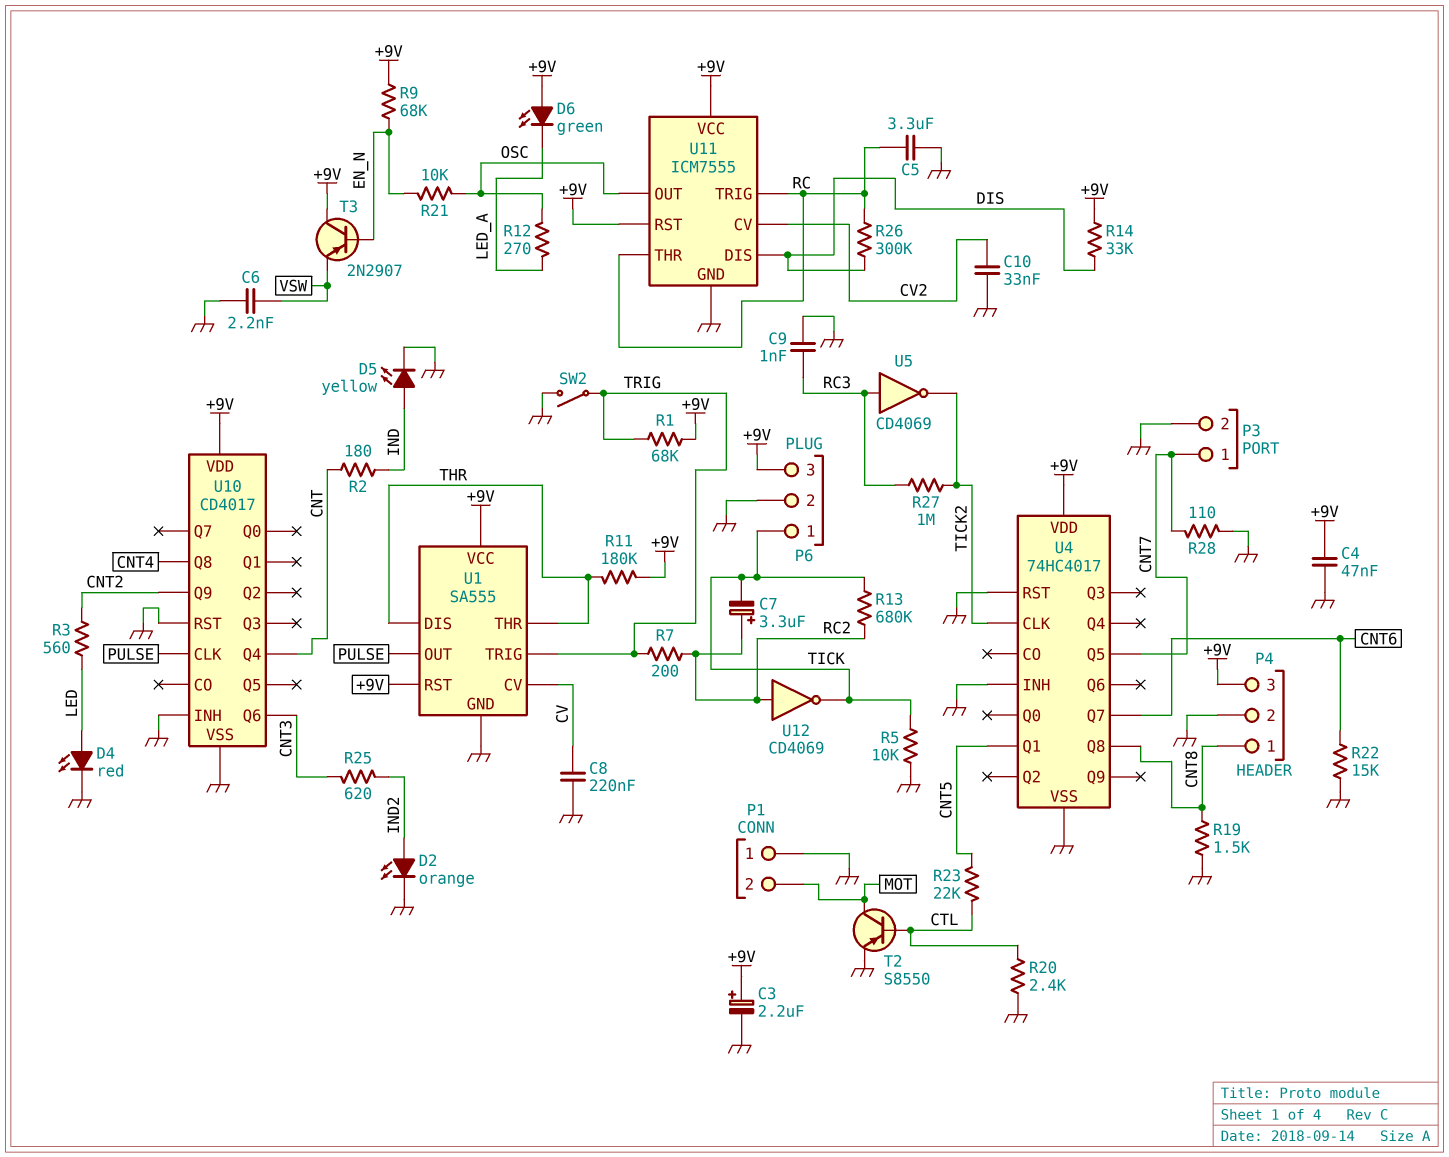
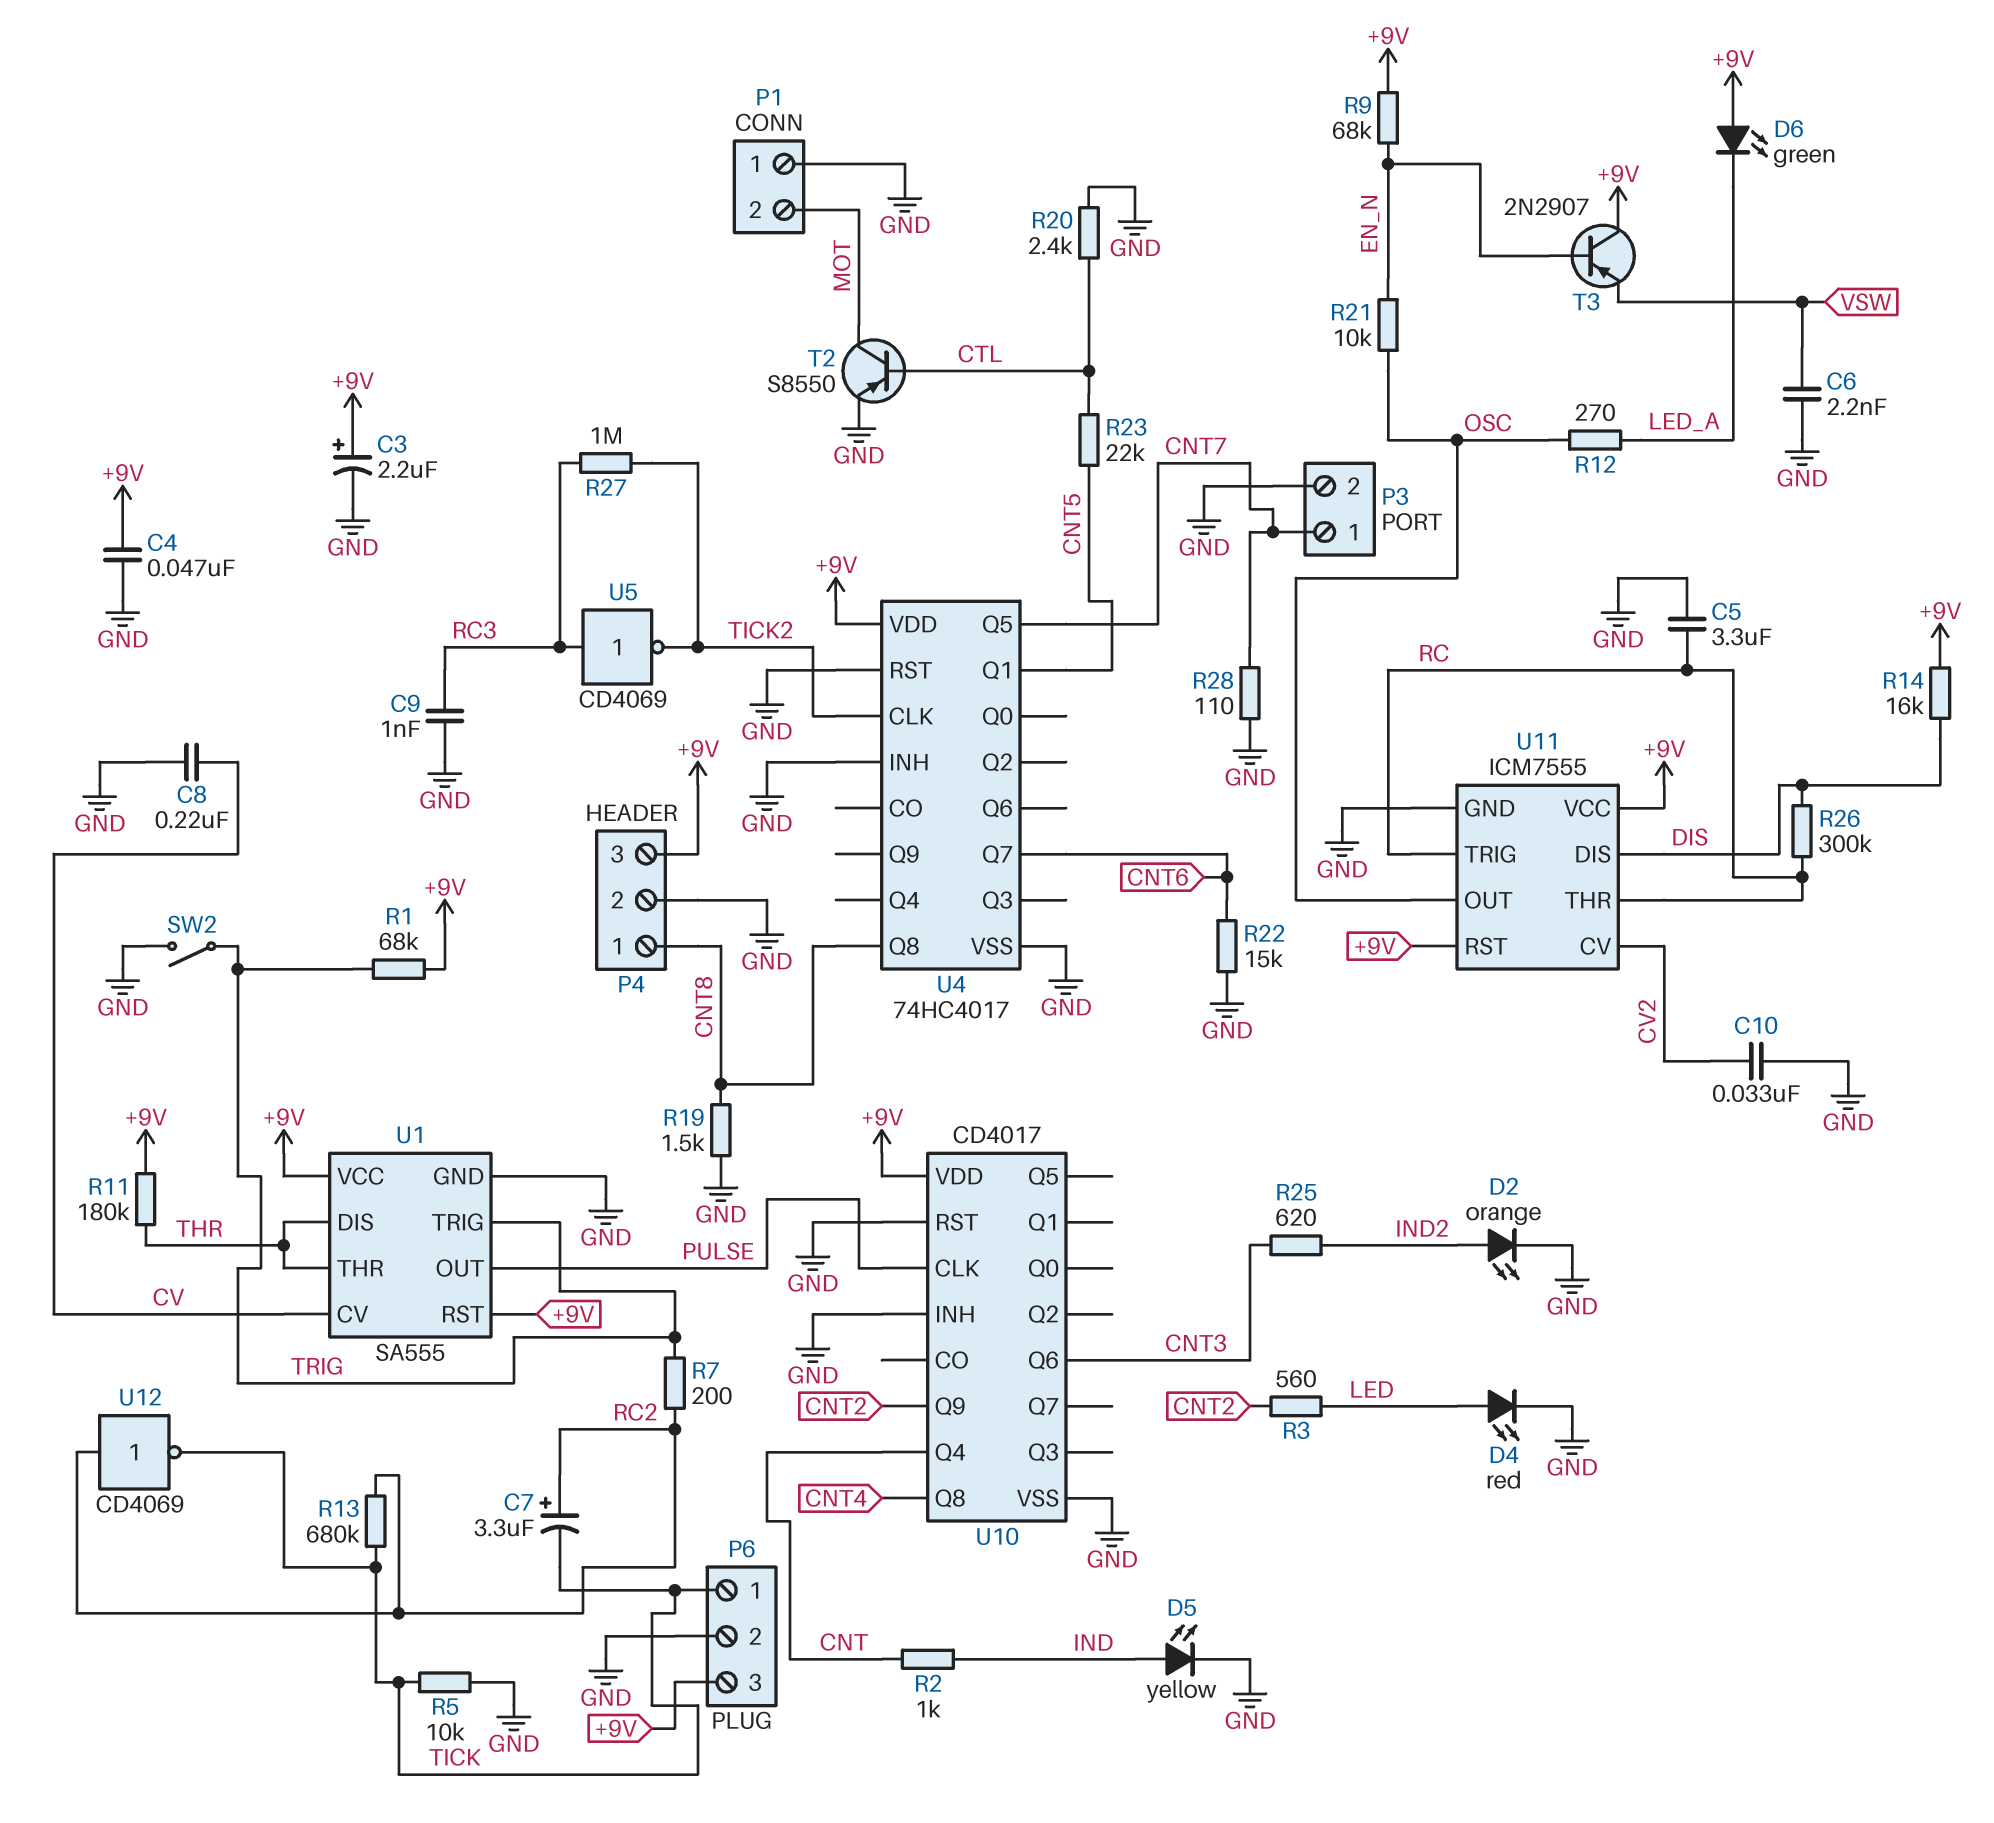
R2: 180 (CNT, IND) -> 1k (CNT, IND)
R14: 33k (+9V, DIS) -> 16k (+9V, DIS)

